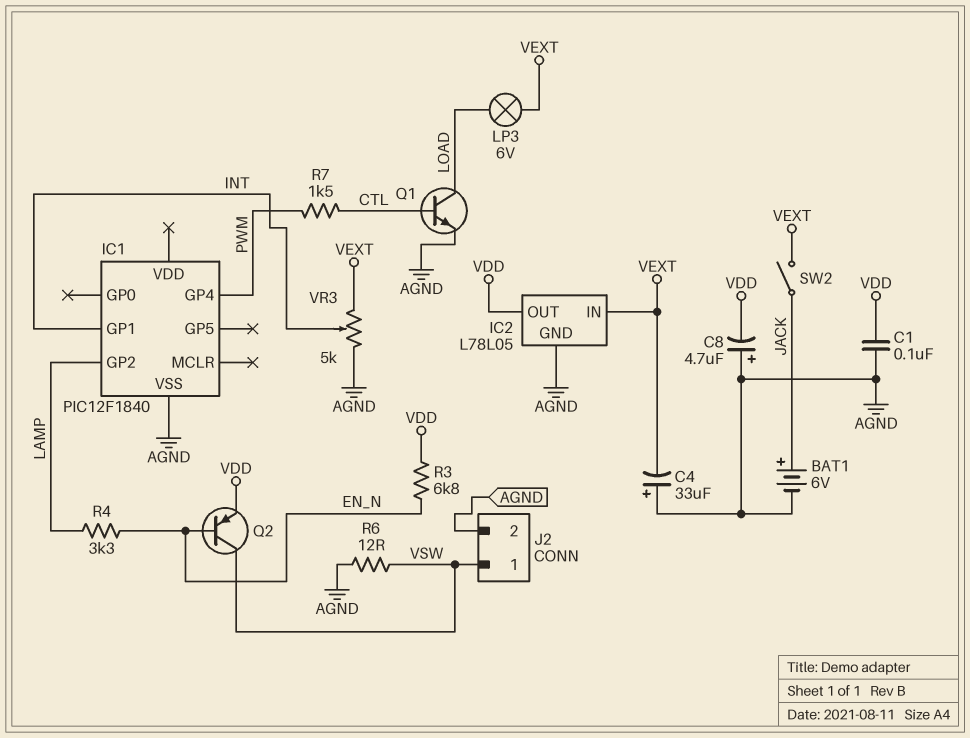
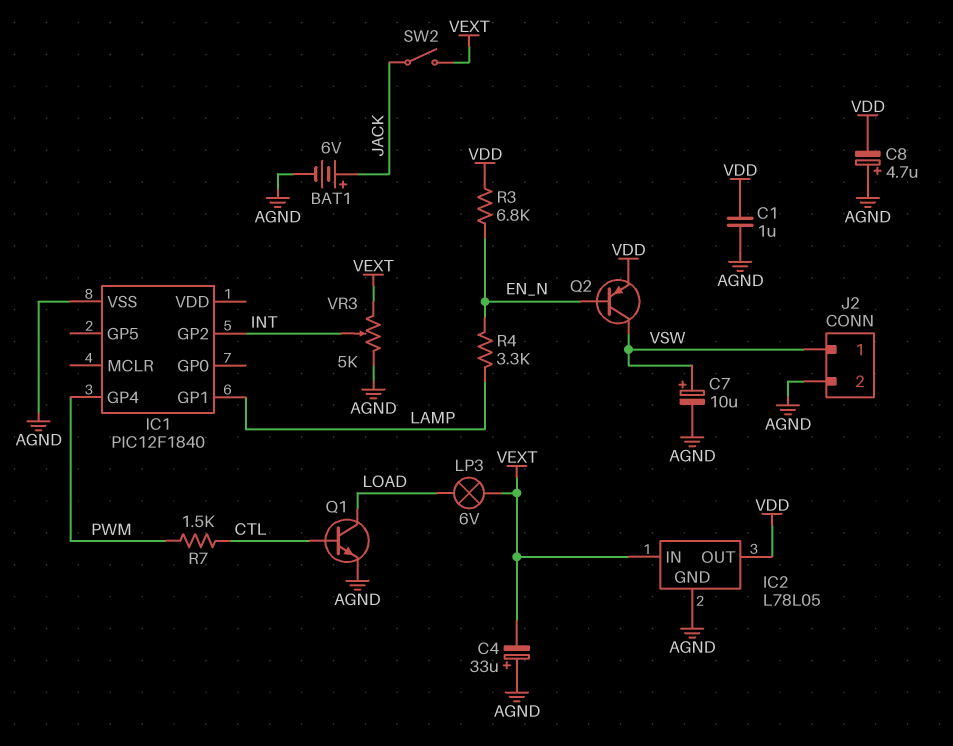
C1: 100nF (AGND, VDD) -> 1uF (AGND, VDD)
C7: none -> 10uF (plus VSW, minus AGND)
IC1 pin GP1: INT -> LAMP
IC1 pin GP2: LAMP -> INT
R6: 12 (AGND, VSW) -> none

